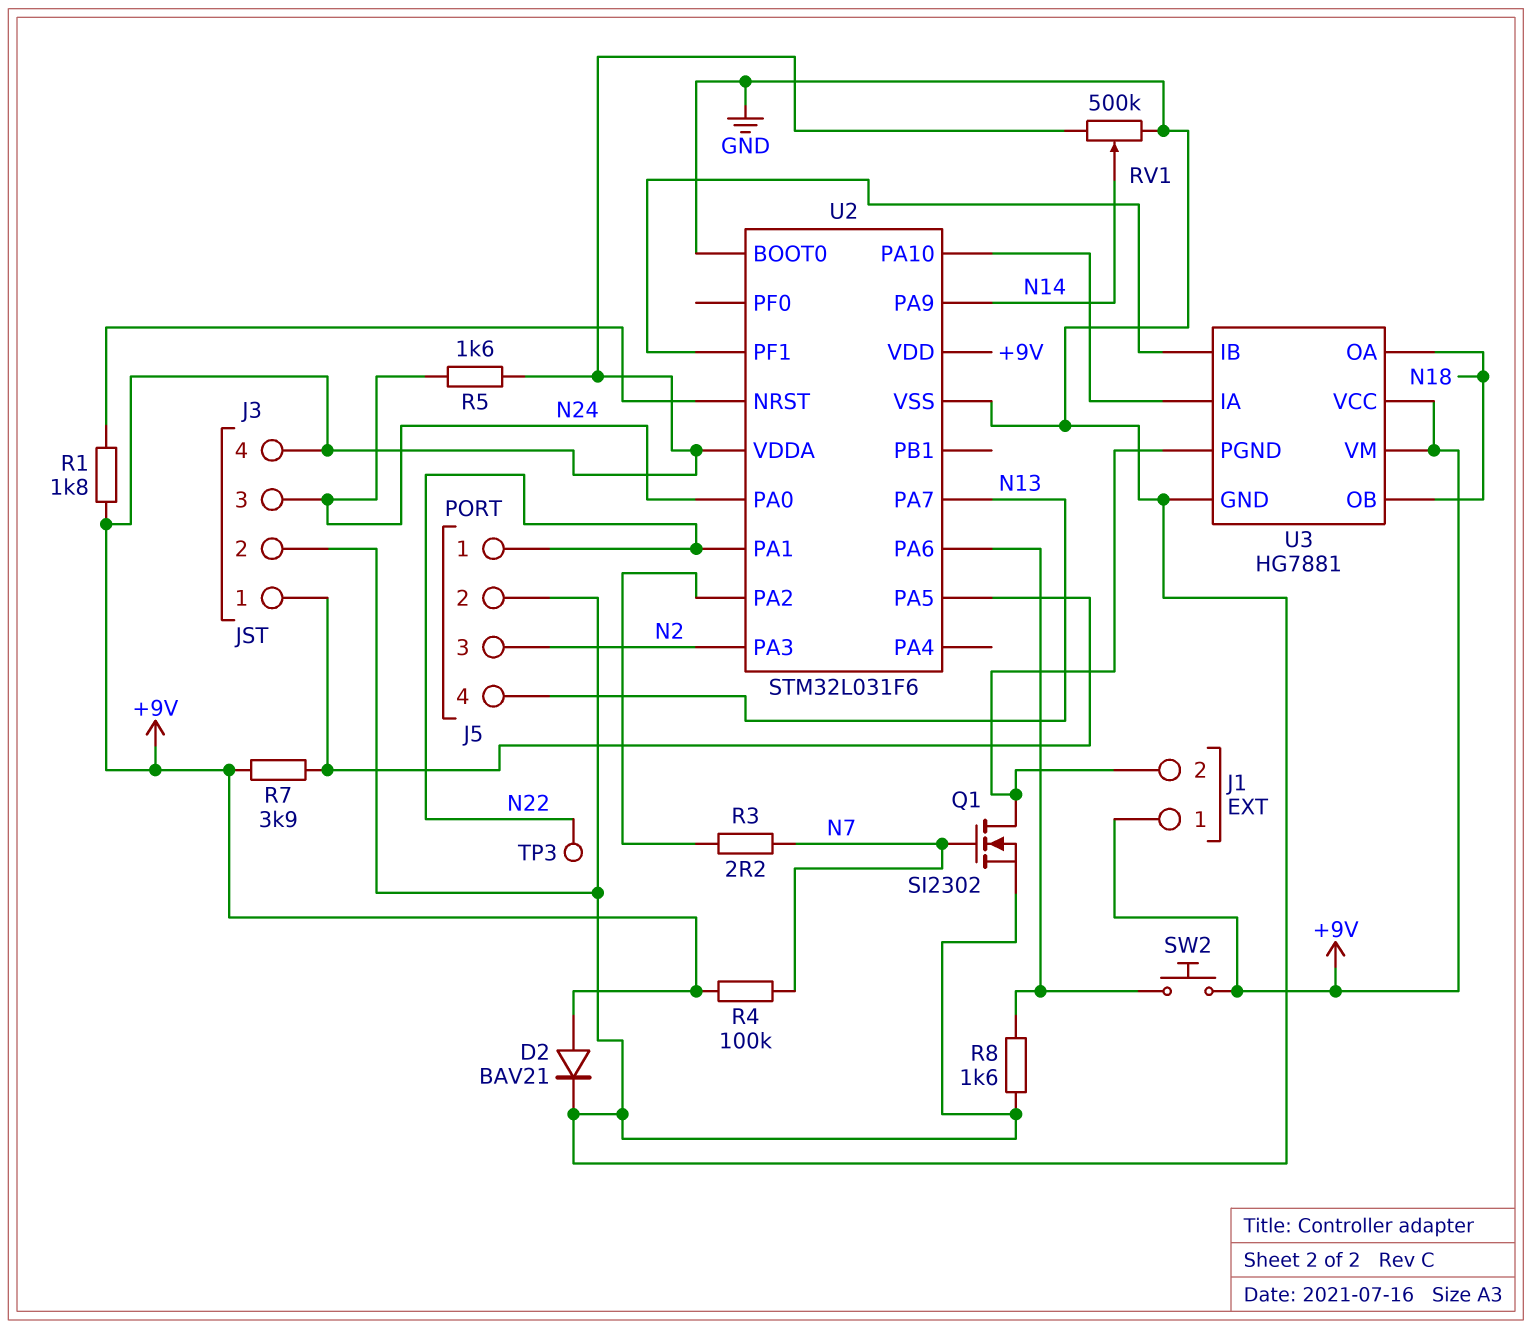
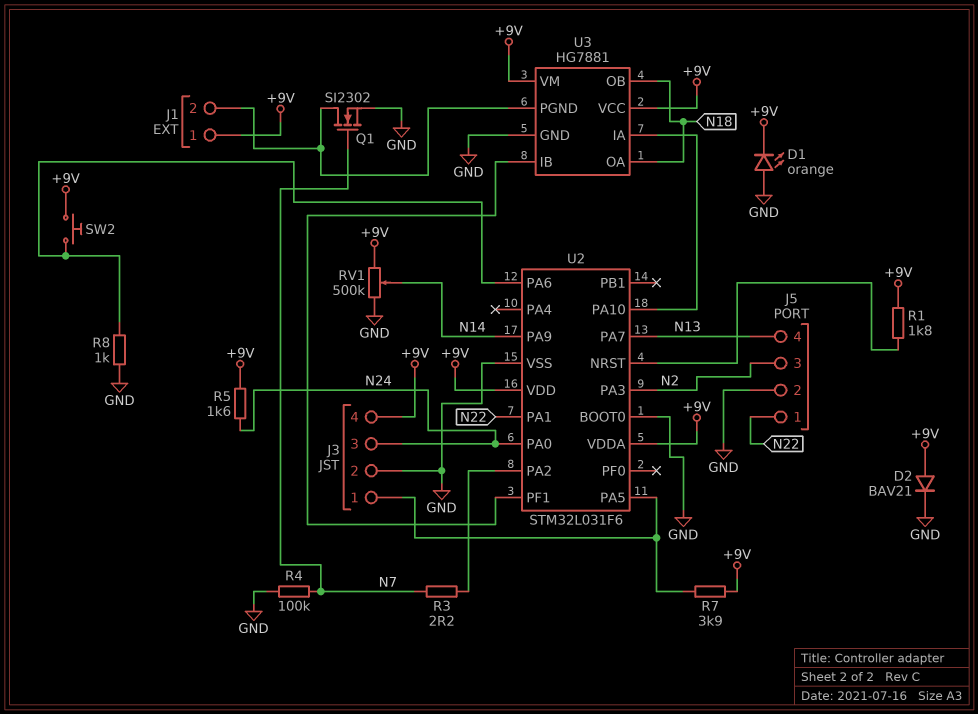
D1: none -> LED orange (A GND, K +9V)
R4: 100k (+9V, N7) -> 100k (GND, N7)
R8: 1.6k (GND, U2/PA6) -> 1k (GND, U2/PA6)
TP3: test point (N22) -> none

